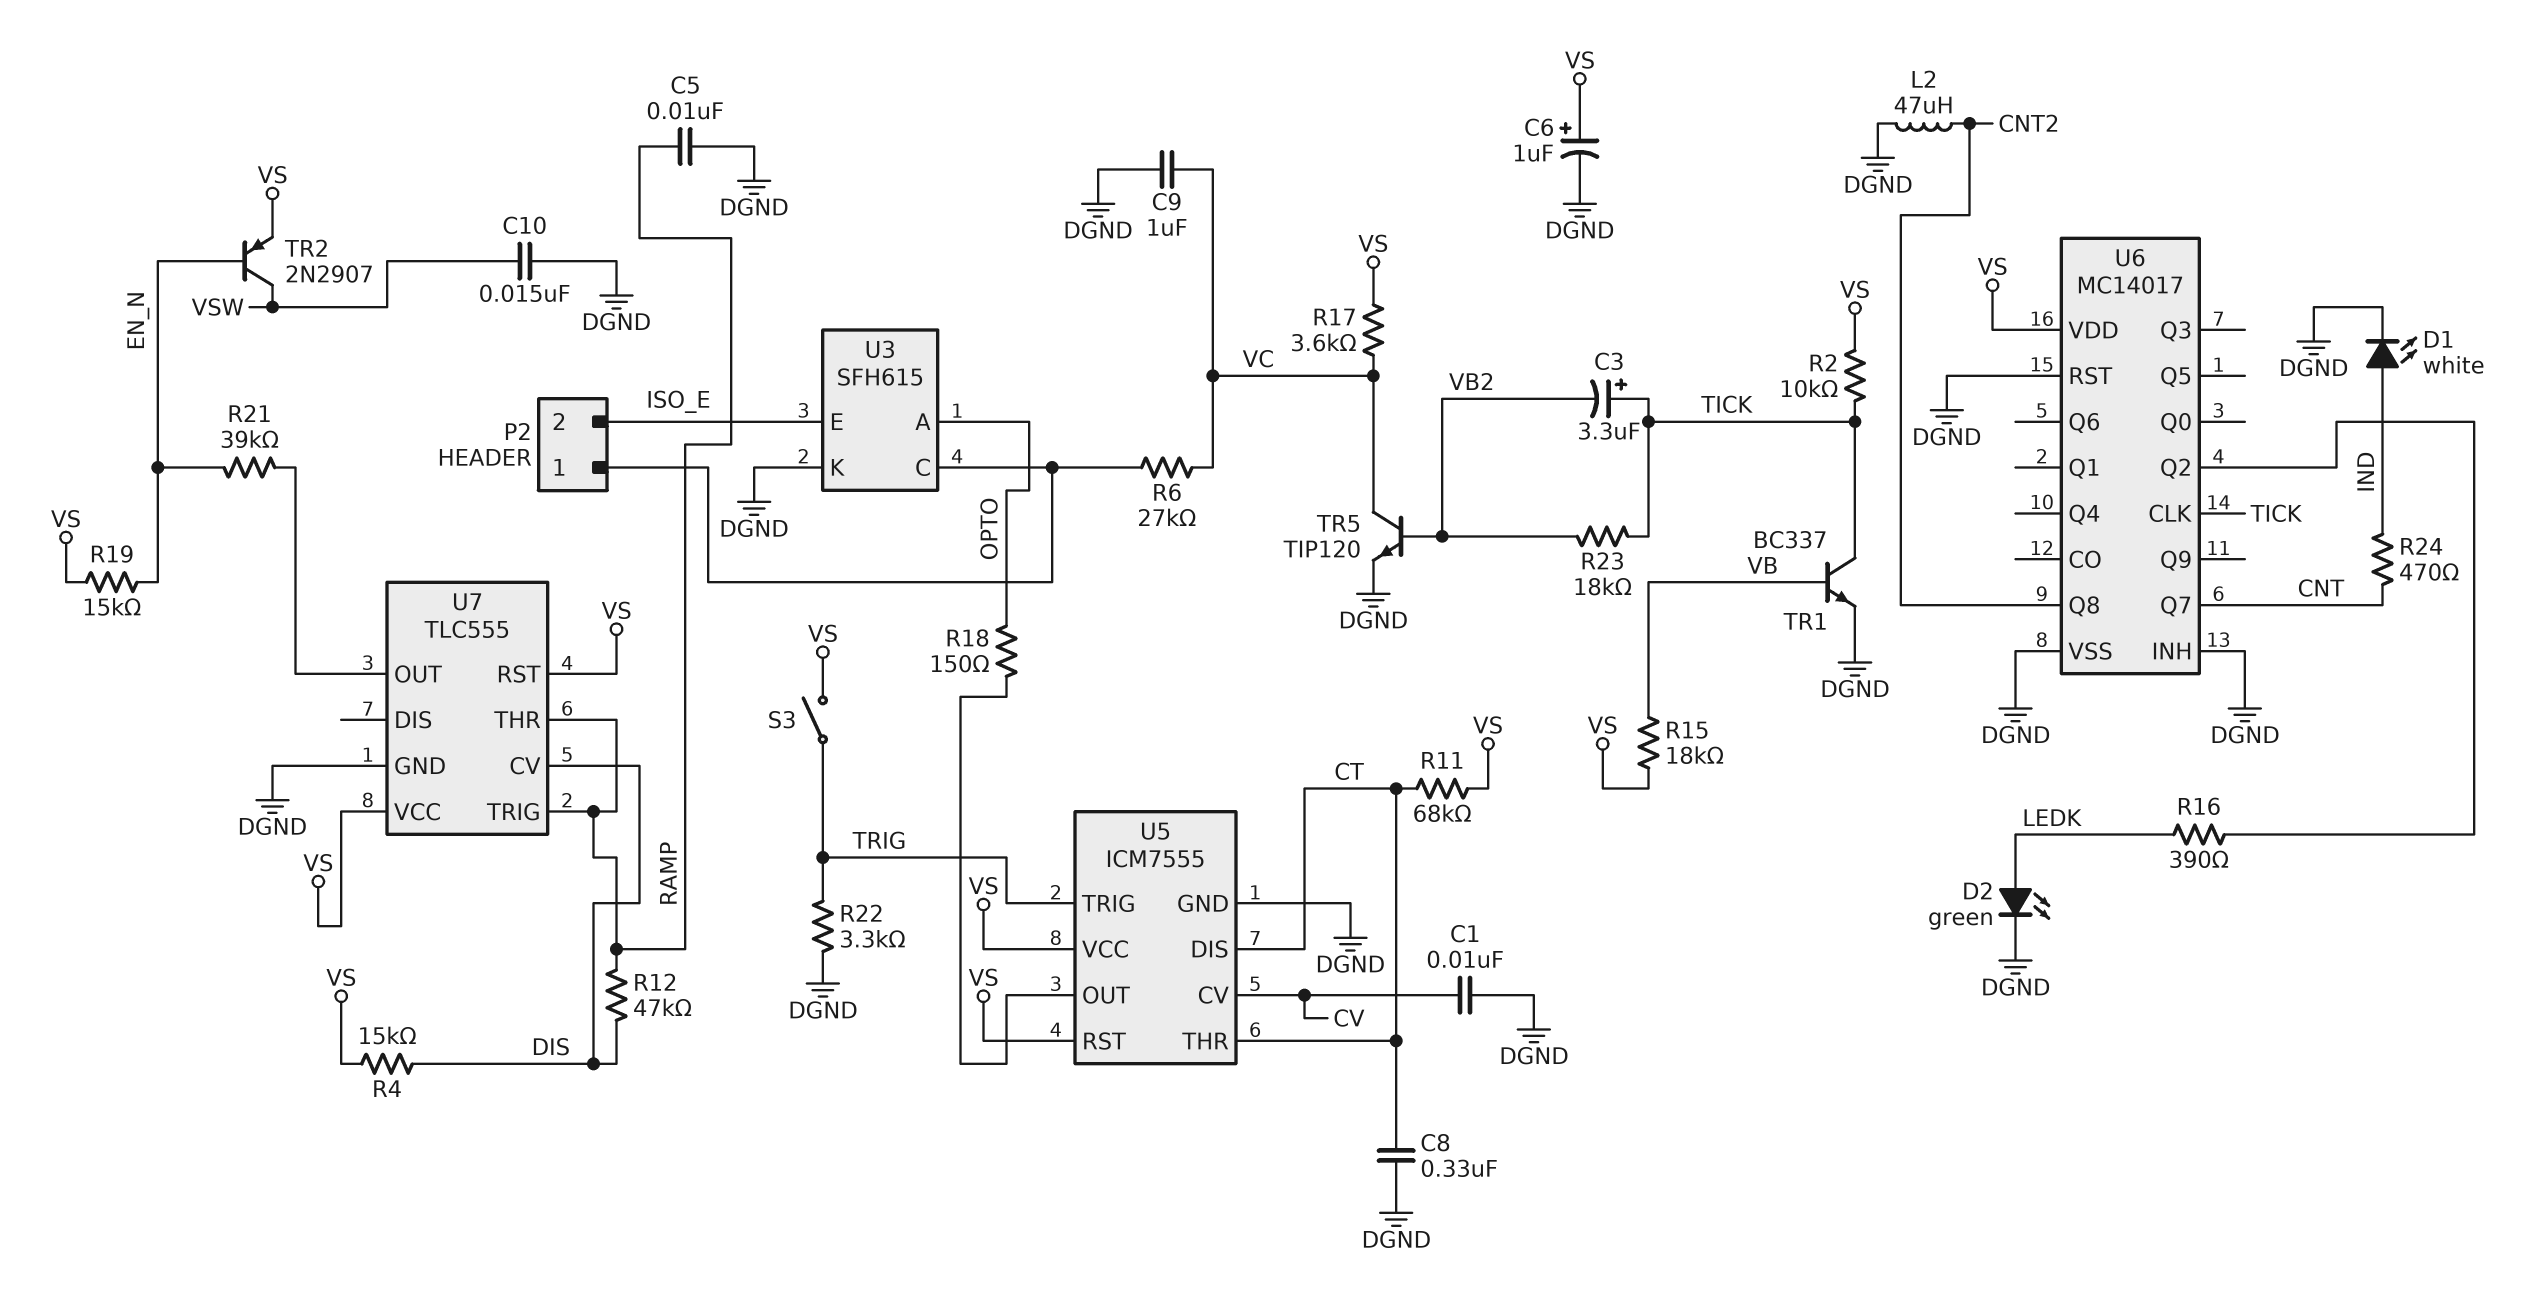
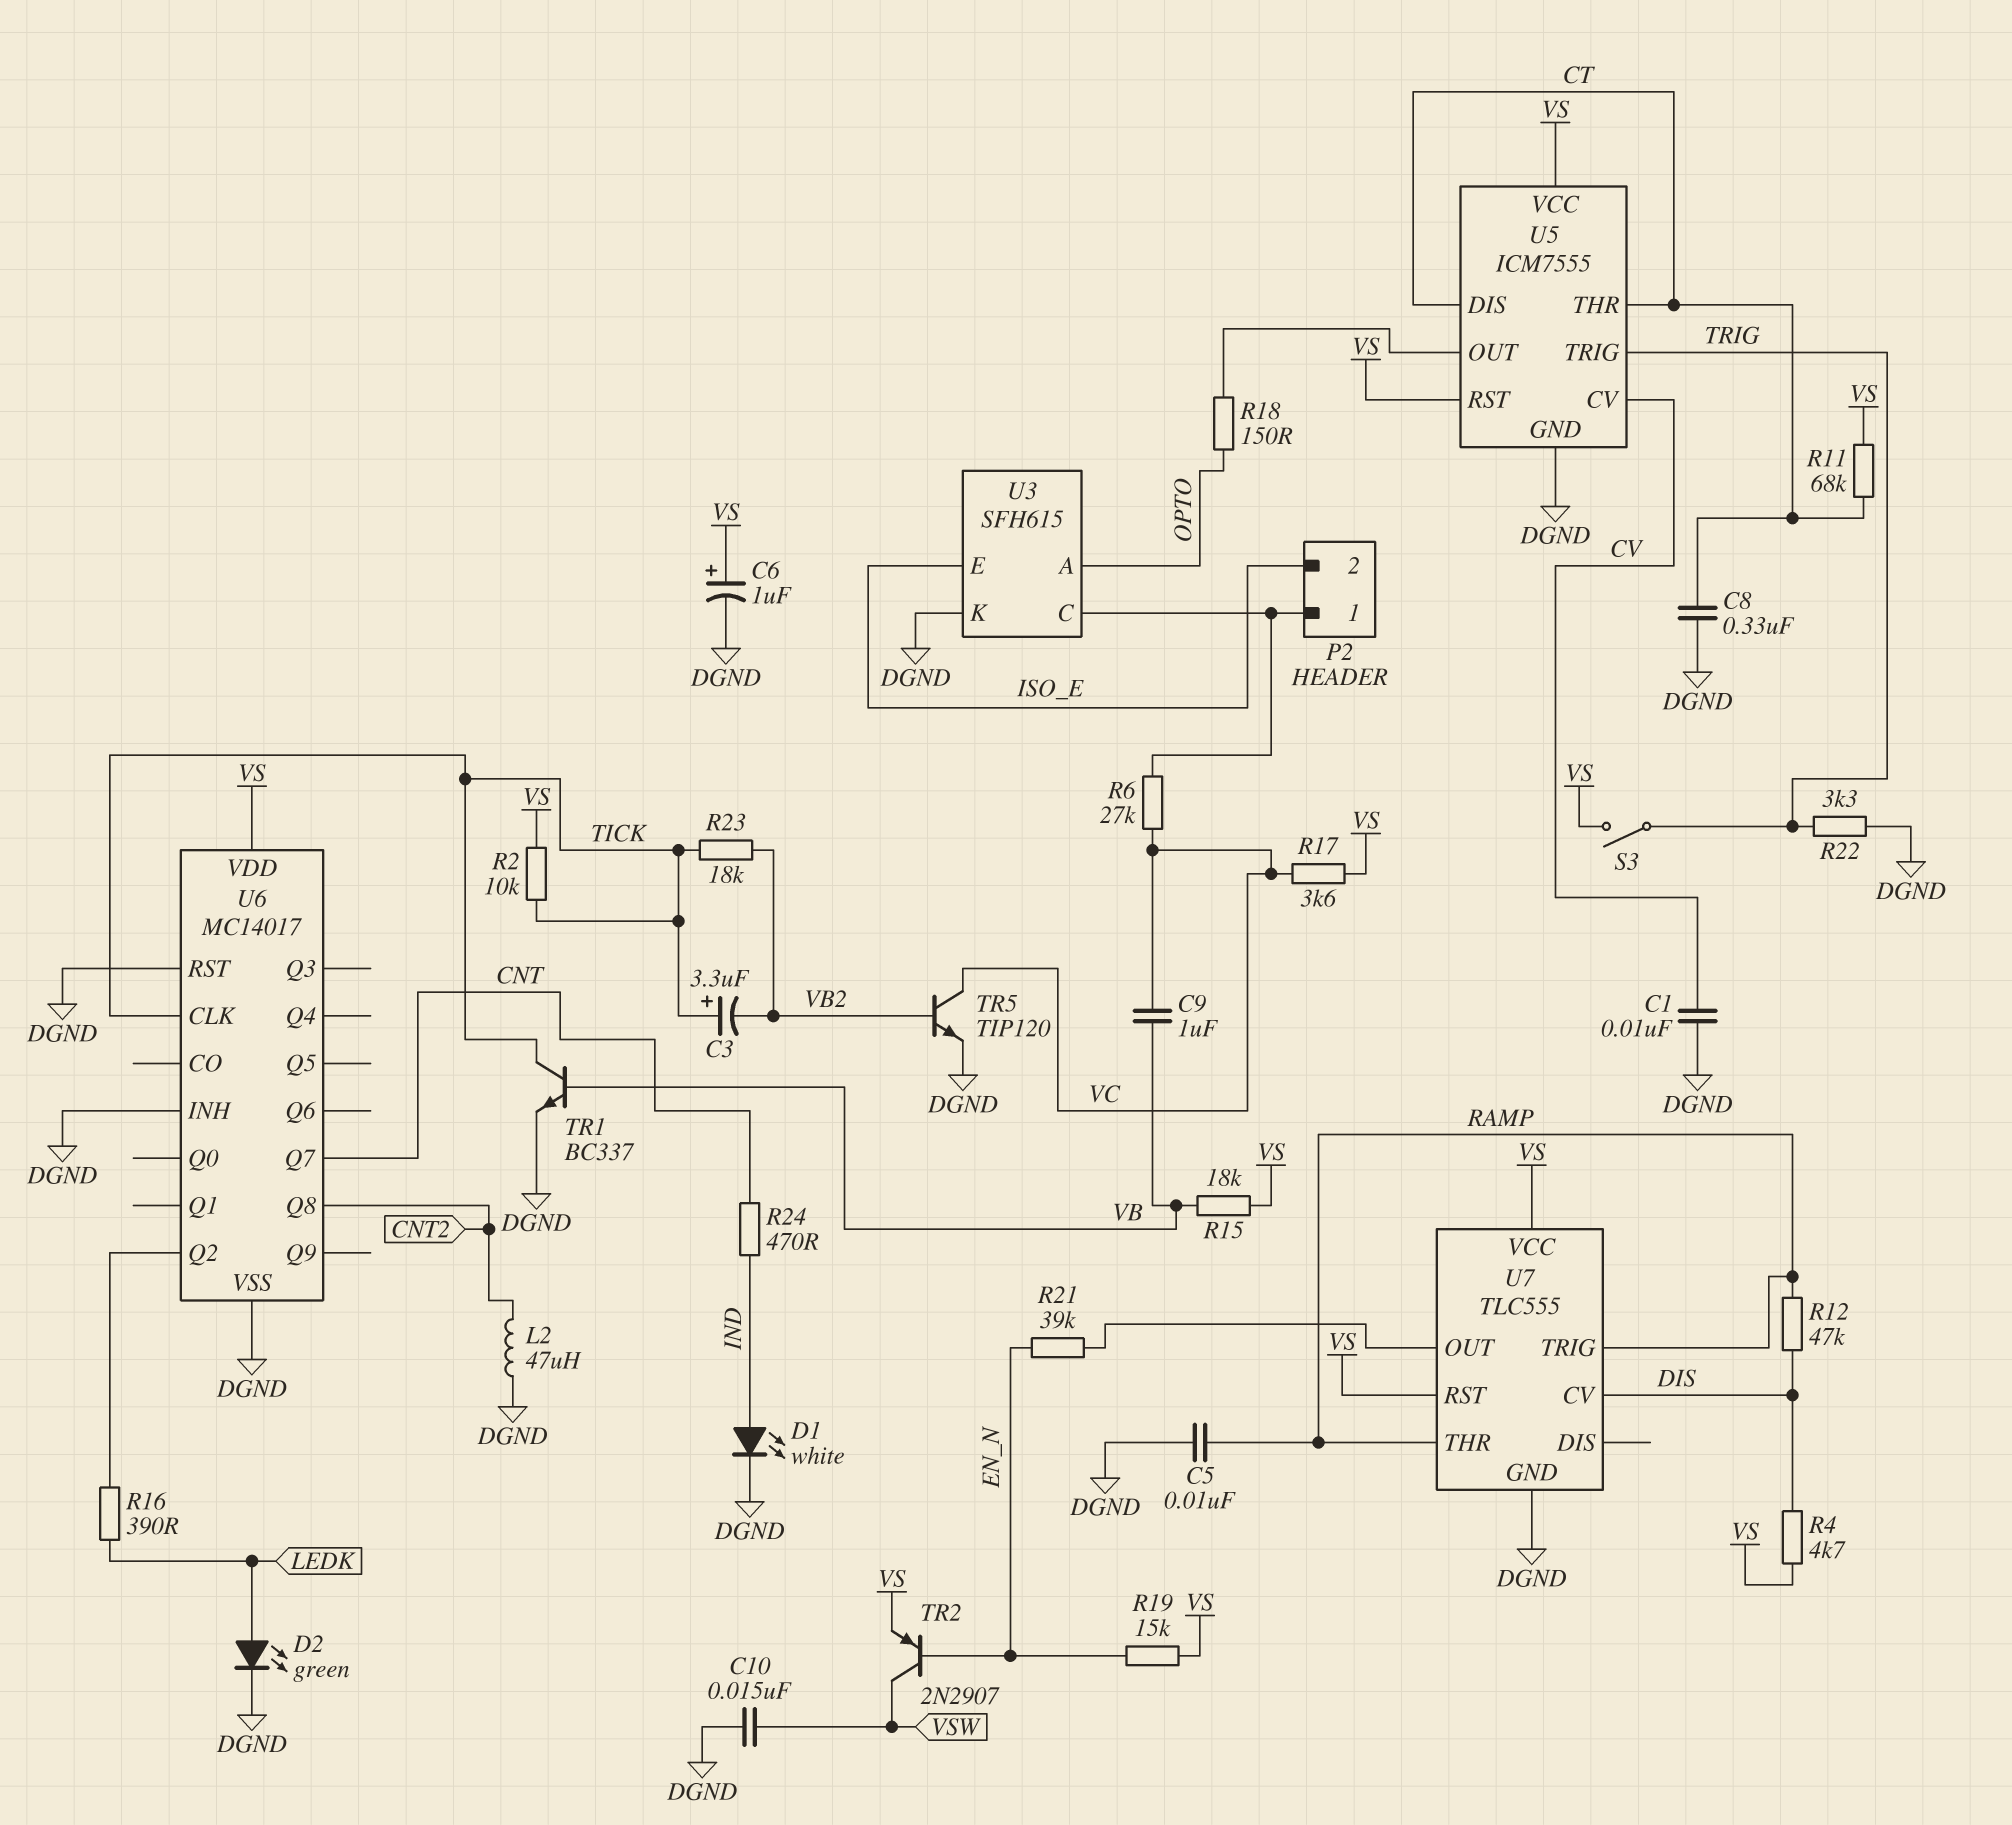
C9: 1uF (DGND, VC) -> 1uF (VB, VC)
R4: 15k (DIS, VS) -> 4.7k (DIS, VS)

